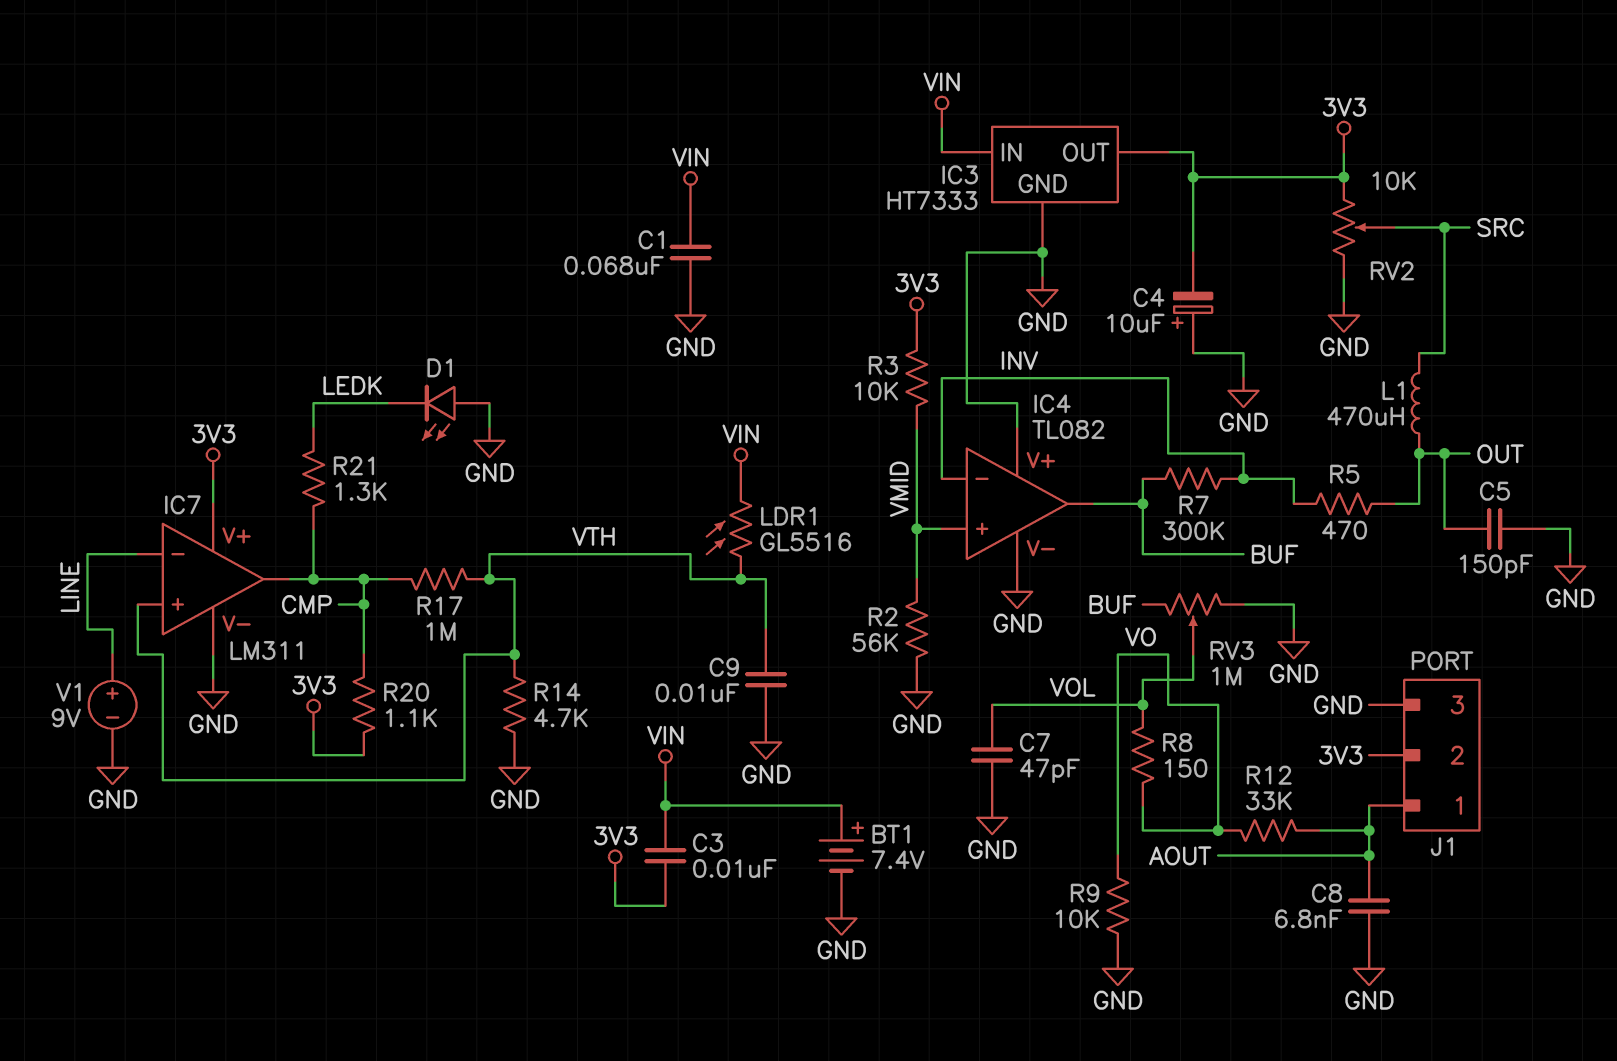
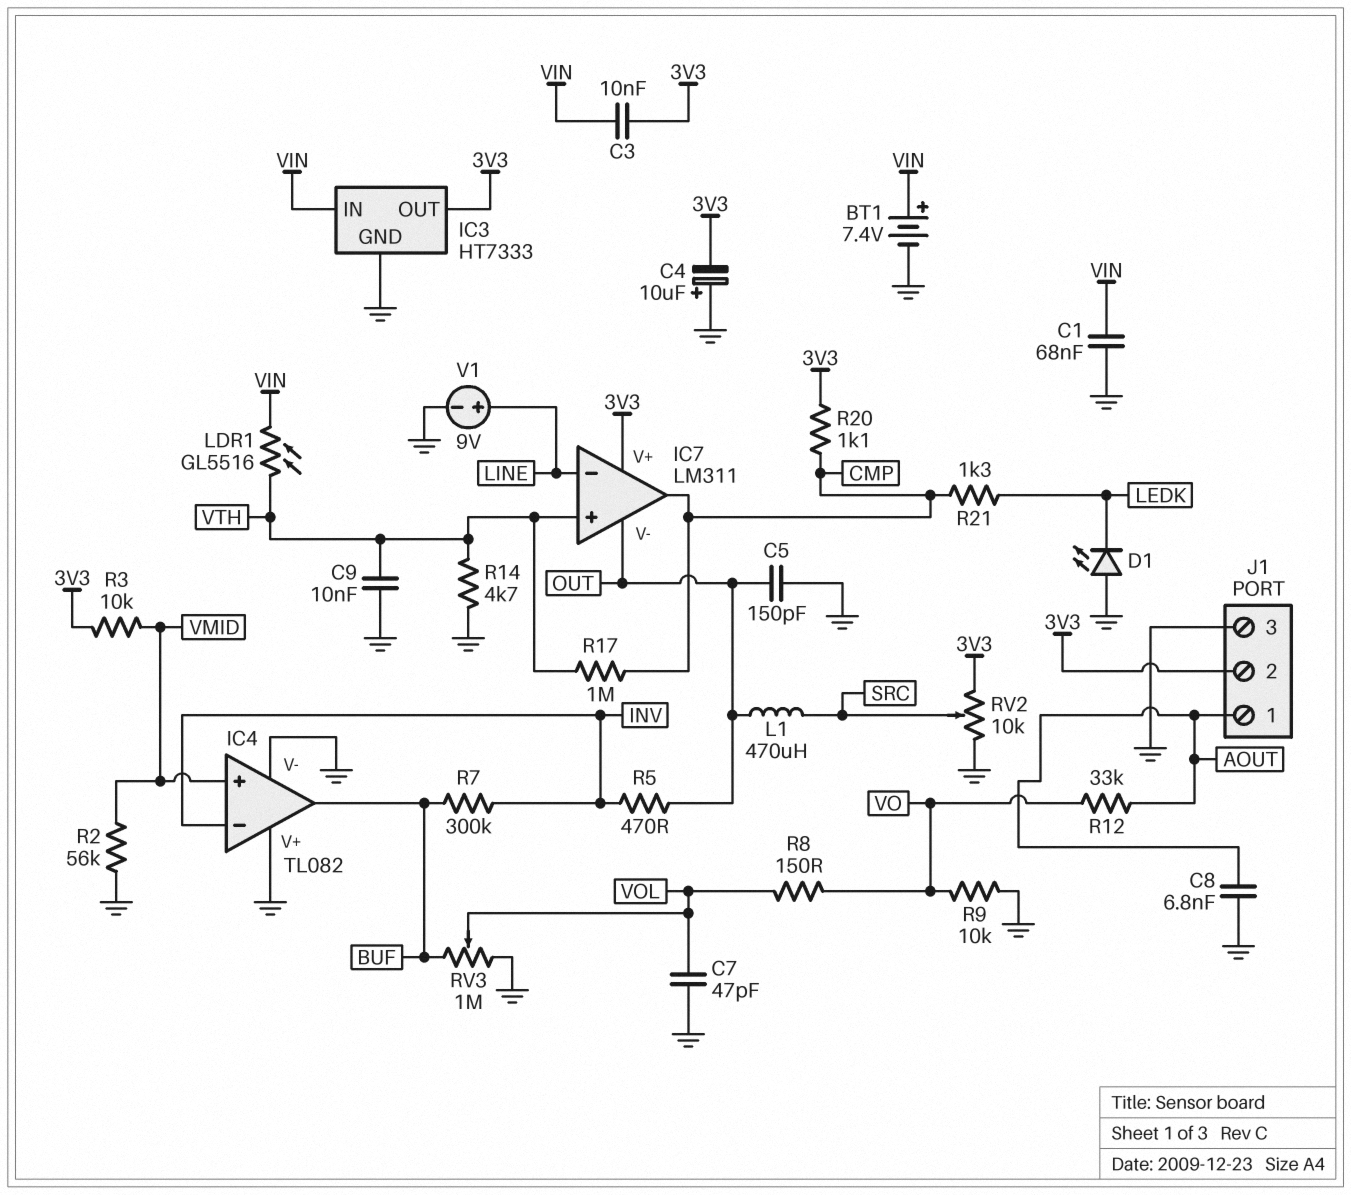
IC7 pin V-: GND -> OUT

